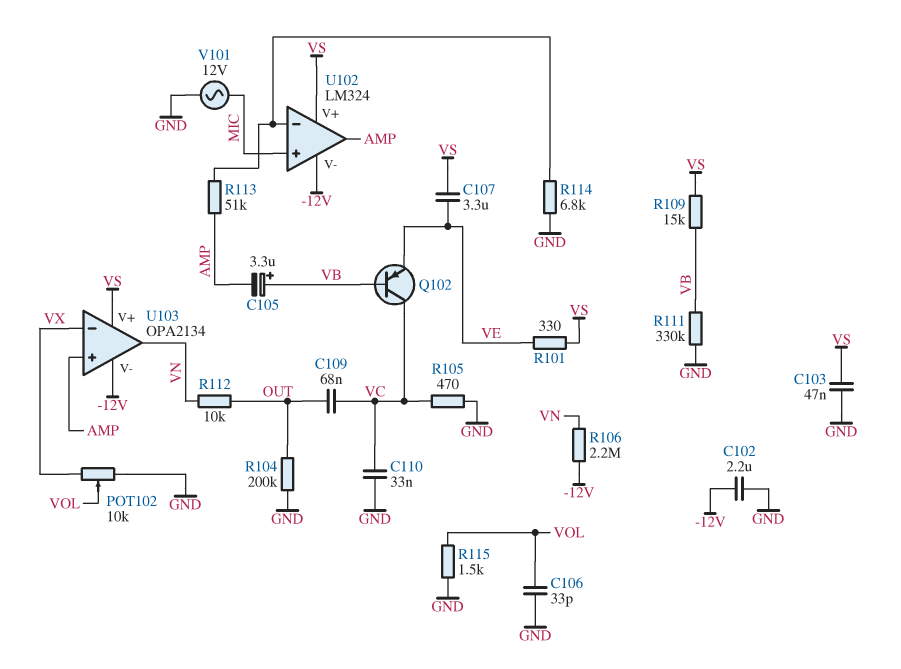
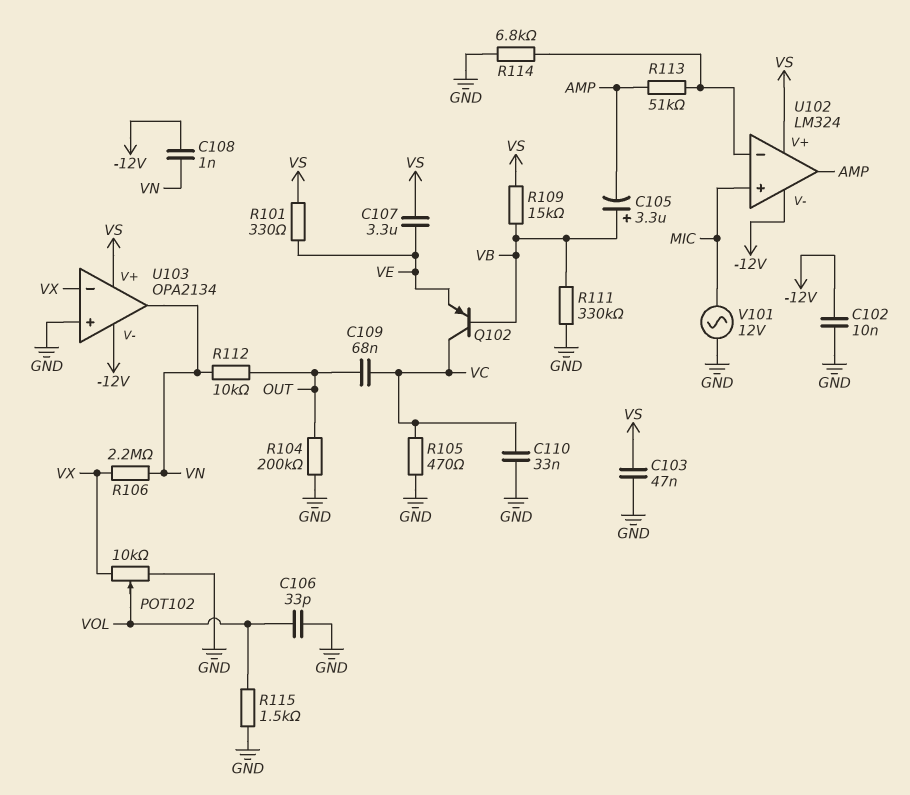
C102: 2.2uF (-12V, GND) -> 10nF (-12V, GND)
C108: none -> 1nF (-12V, VN)
R106: 2.2M (-12V, VN) -> 2.2M (VN, VX)
U103 pin in+: AMP -> GND

